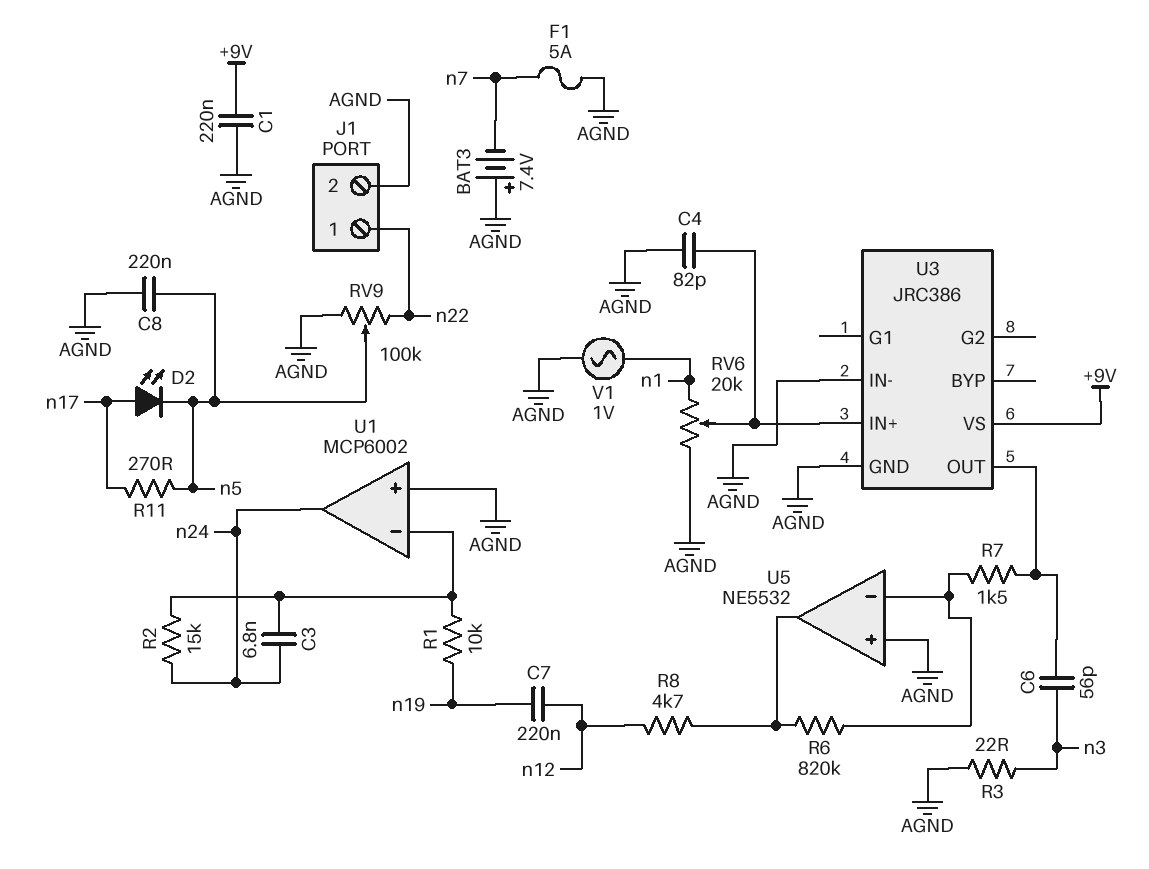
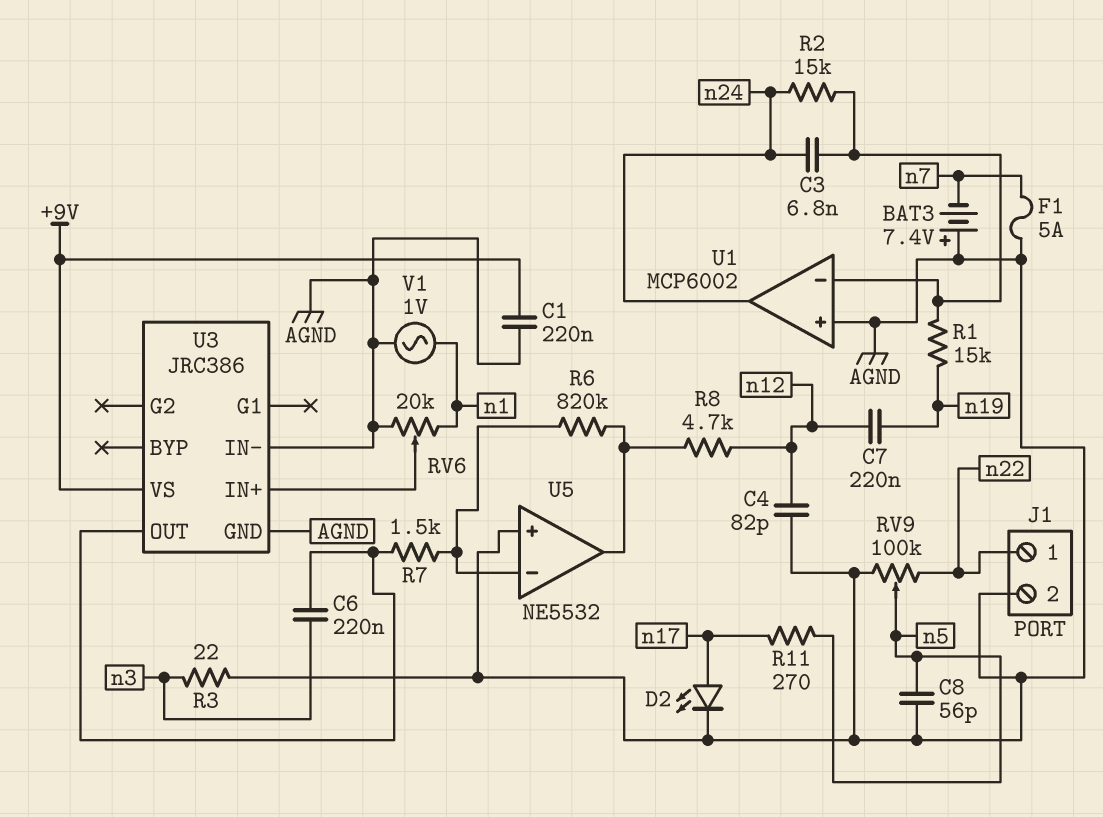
C4: 82pF (AGND, U3/IN+) -> 82pF (AGND, n12)
C6: 56pF (U3/OUT, n3) -> 220nF (U3/OUT, n3)
C8: 220nF (AGND, n5) -> 56pF (AGND, n5)
D2: LED (A n17, K n5) -> LED (A n17, K AGND)
R1: 10k (U1/in-, n19) -> 15k (U1/in-, n19)

